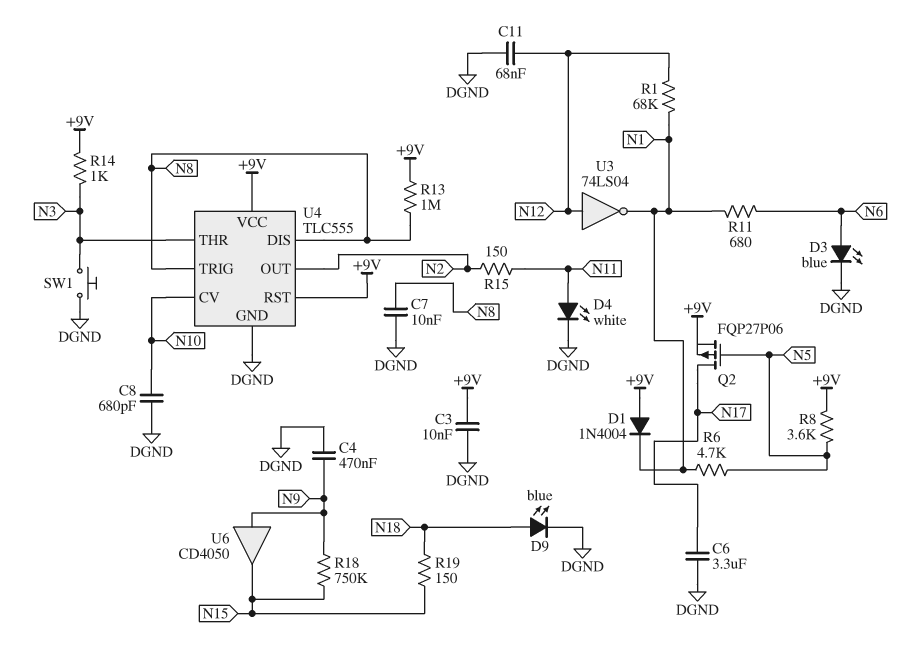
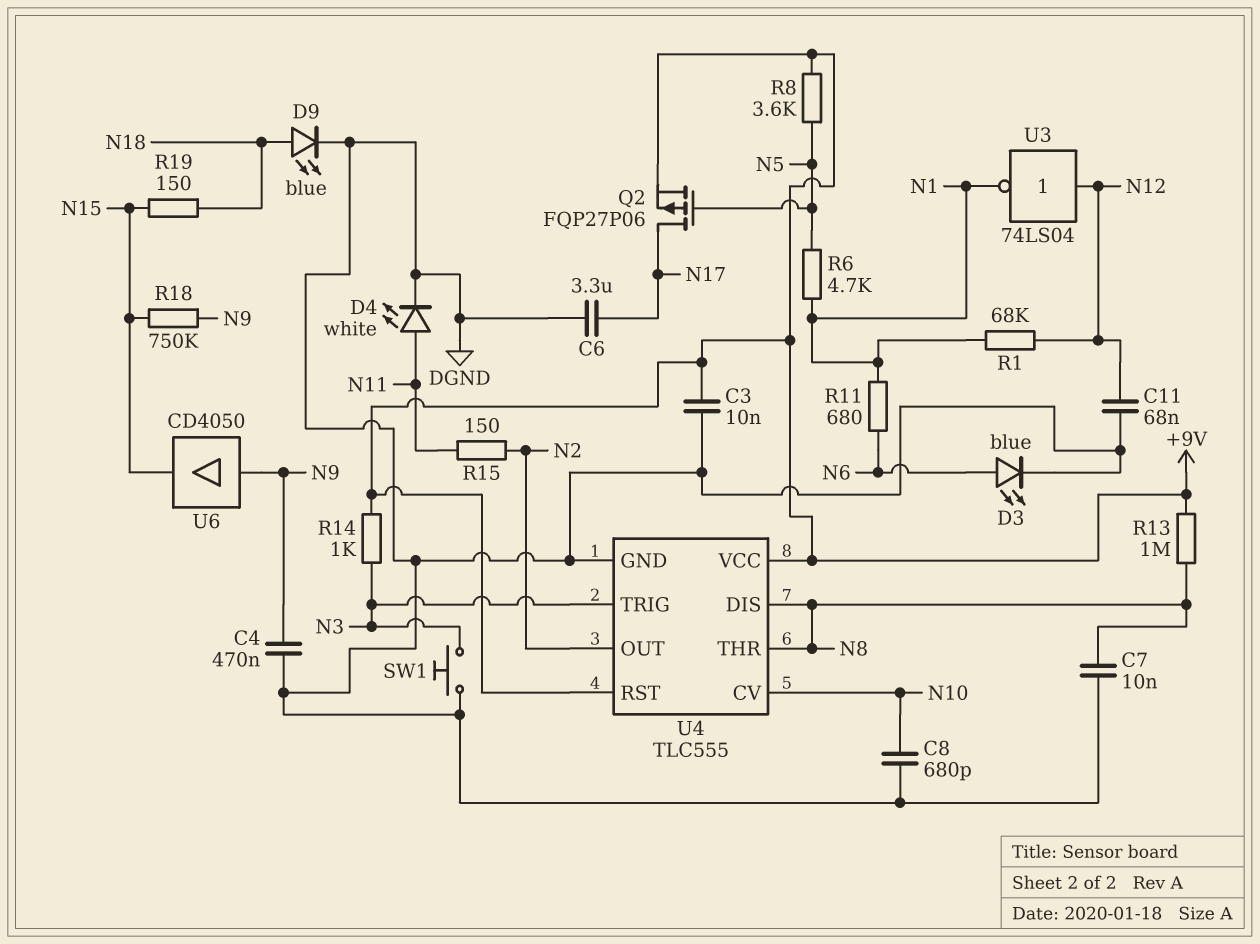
D1: diode 1N4004 (A +9V, K N1) -> none
U4 pin THR: N3 -> N8
U4 pin TRIG: N8 -> N3

